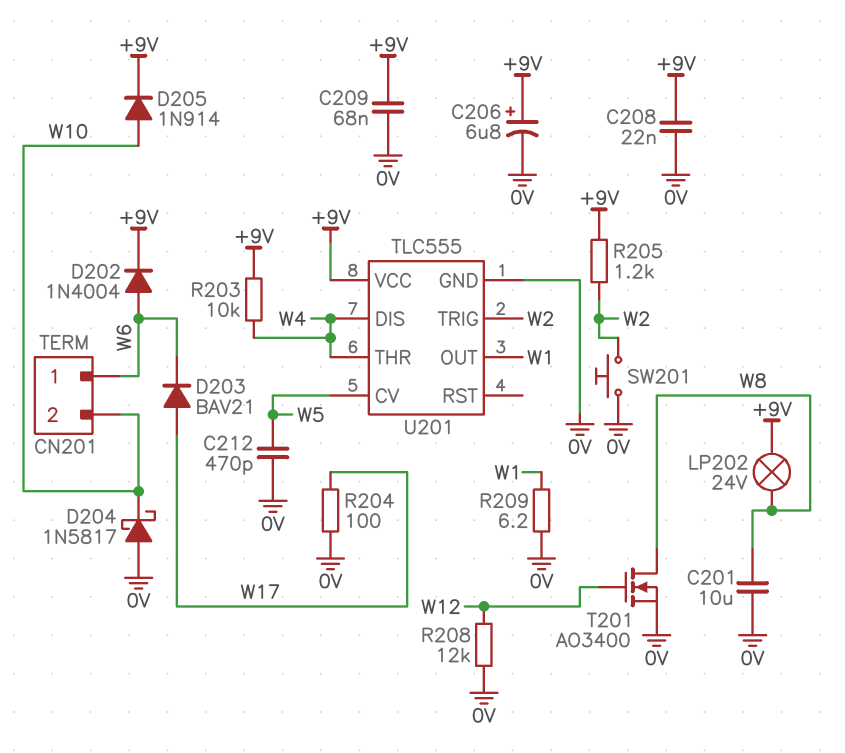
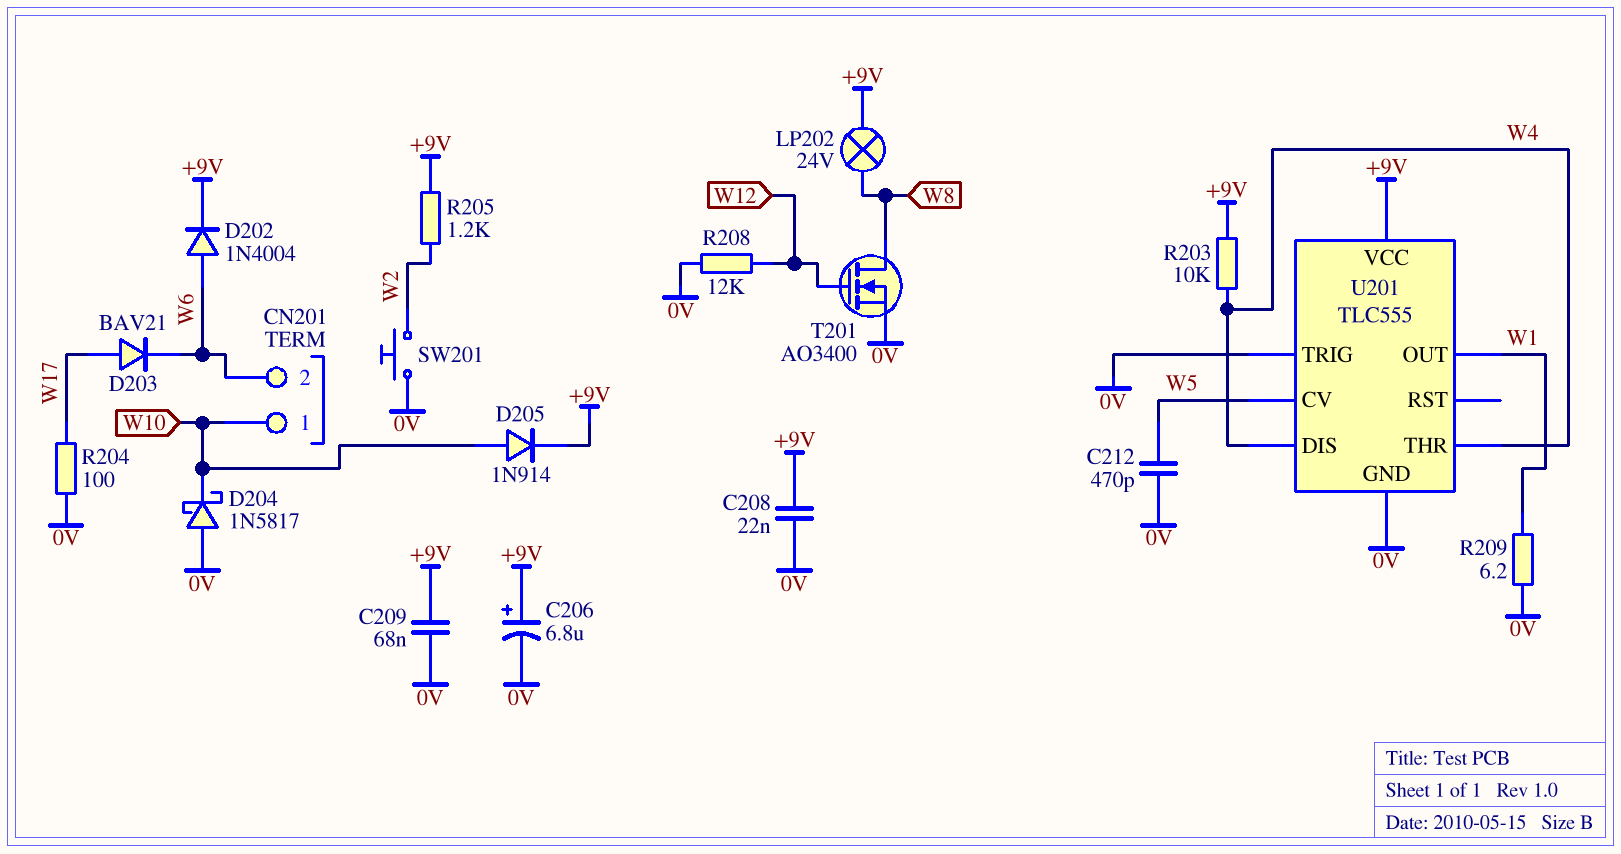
C201: 10uF (0V, W8) -> none
CN201 pin 1: W6 -> W10
CN201 pin 2: W10 -> W6
U201 pin TRIG: W2 -> 0V

